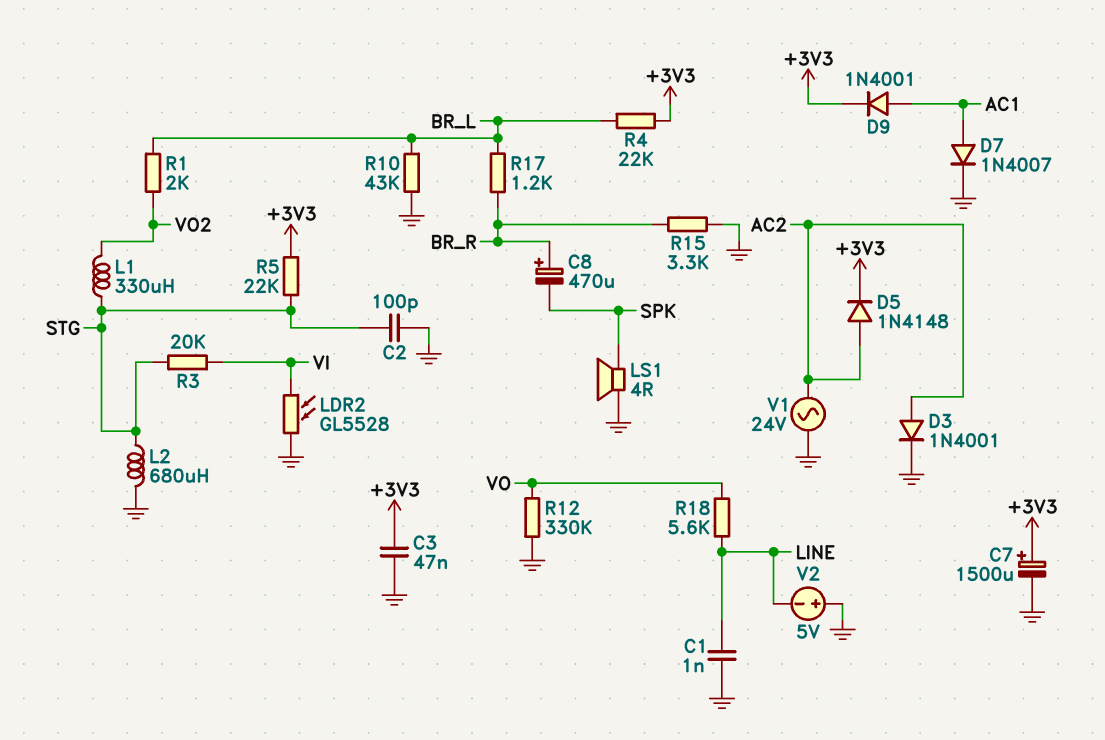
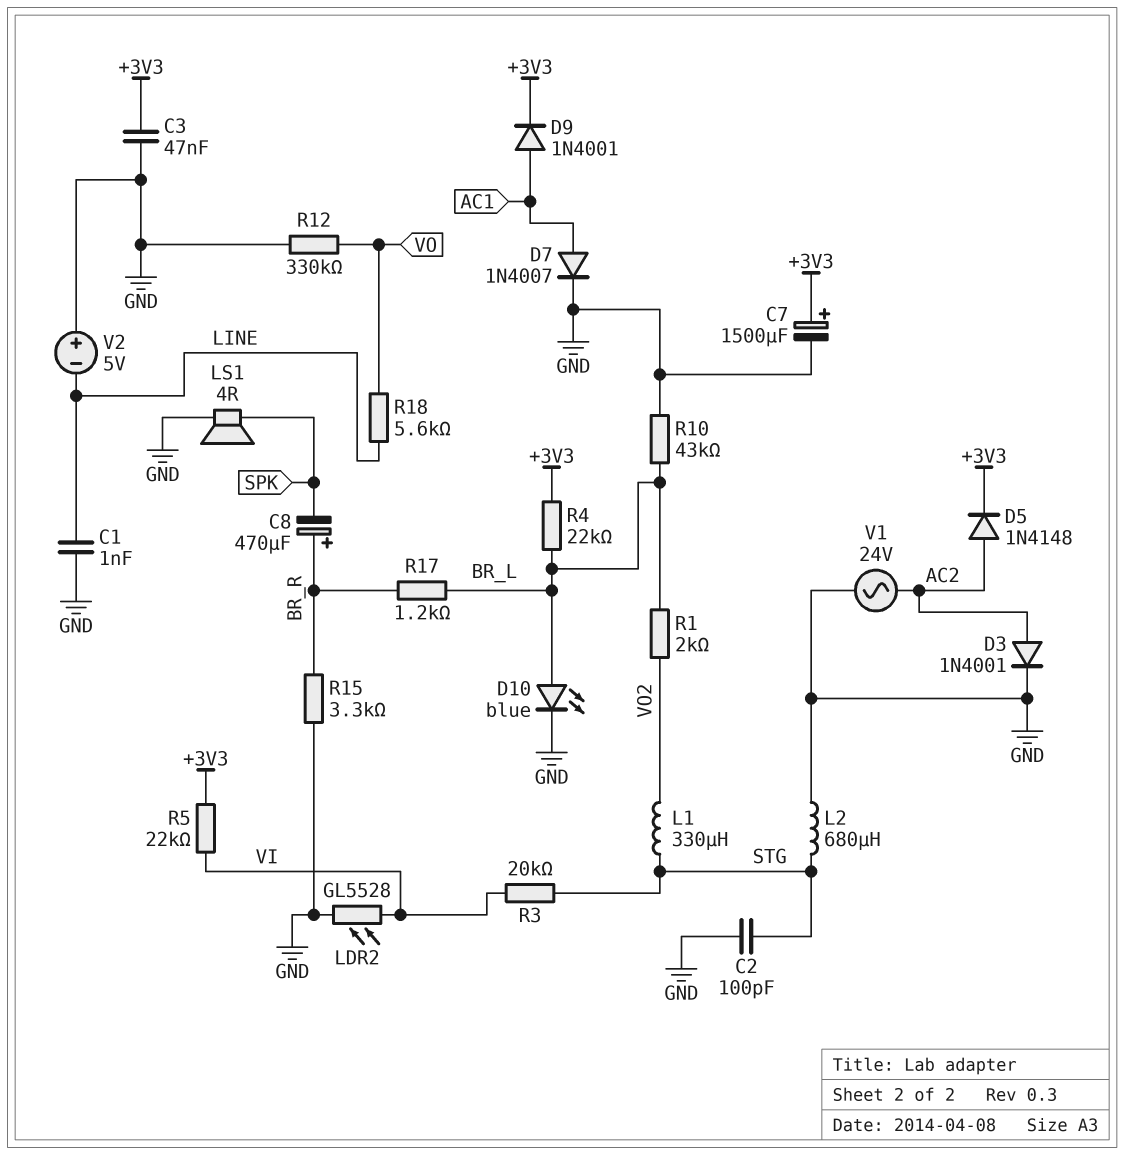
D10: none -> LED blue (A BR_L, K GND)
R5: 22k (+3V3, STG) -> 22k (+3V3, VI)

